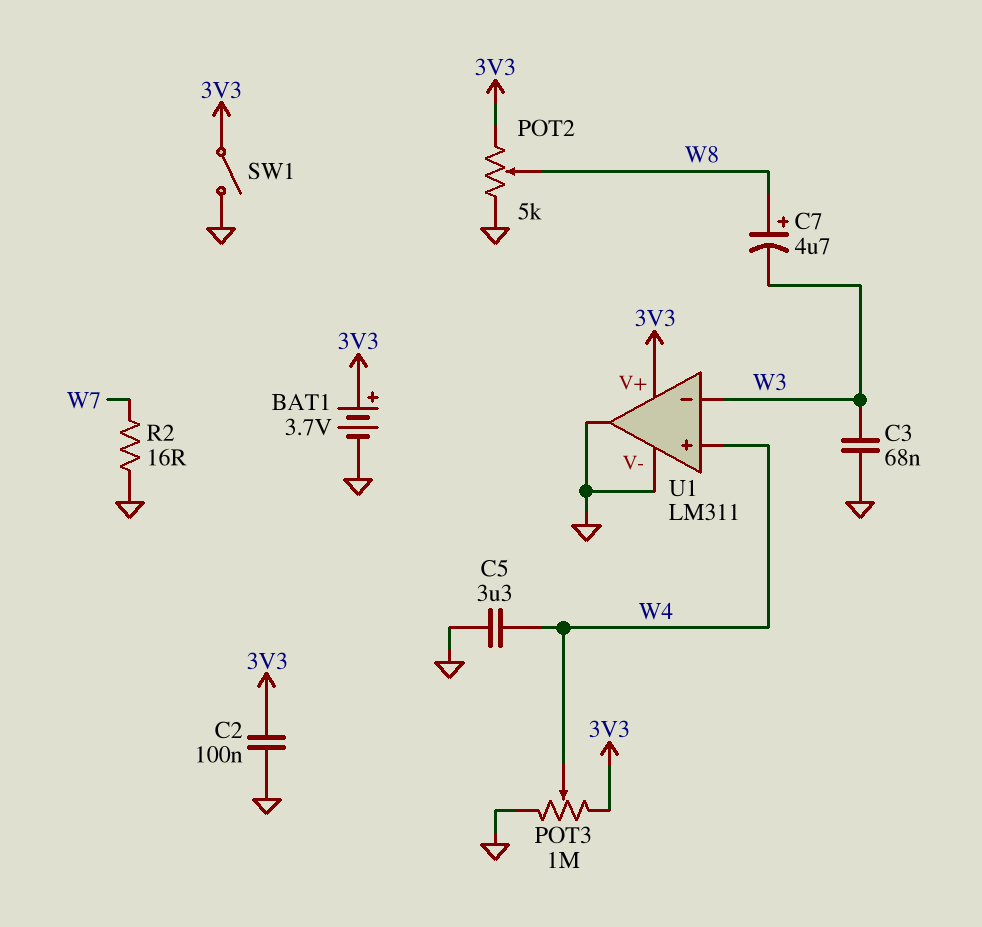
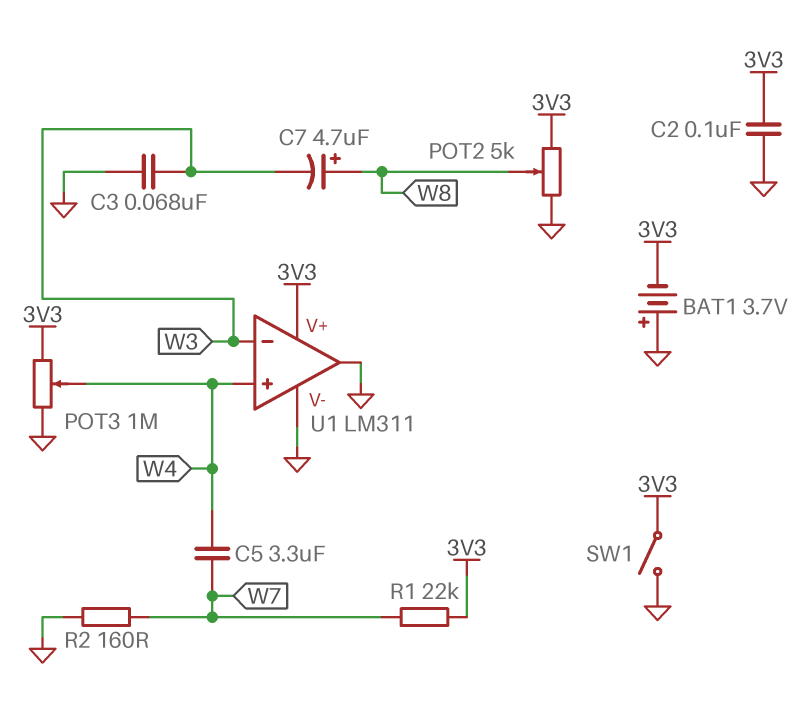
BAT1: 3.7V (plus 3V3, minus GND) -> 3.7V (plus GND, minus 3V3)
C5: 3.3uF (GND, W4) -> 3.3uF (W4, W7)
R1: none -> 22k (3V3, W7)
R2: 16 (GND, W7) -> 160 (GND, W7)

